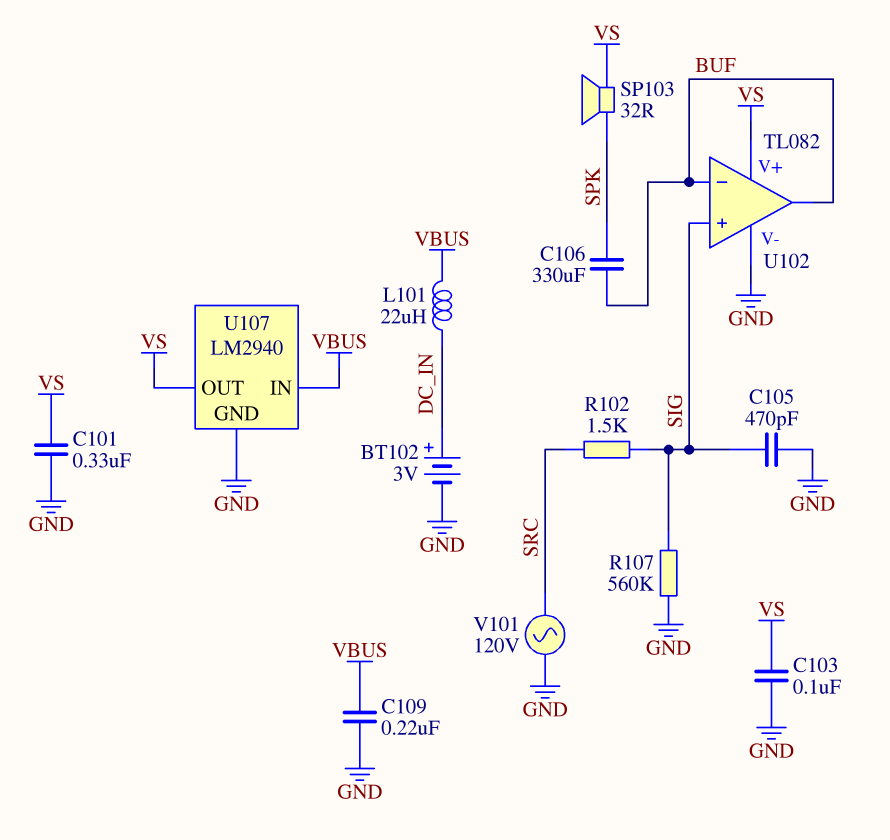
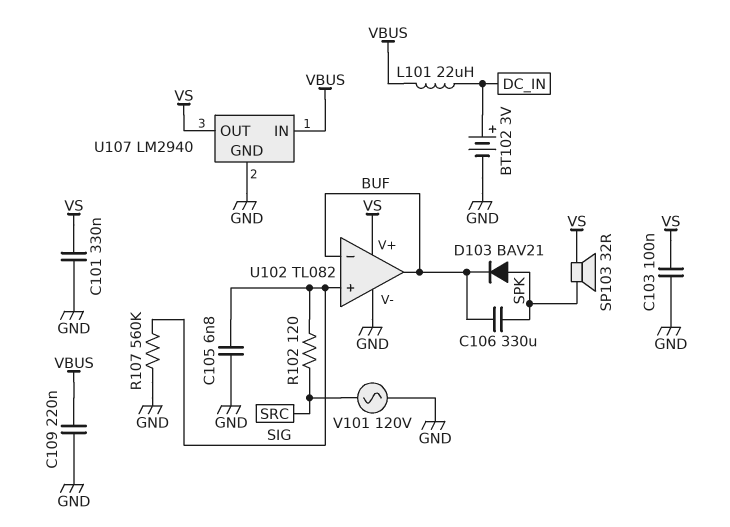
C105: 470pF (GND, SIG) -> 6.8nF (GND, SIG)
D103: none -> diode BAV21 (A SPK, K BUF)
R102: 1.5k (SIG, SRC) -> 120 (SIG, SRC)

